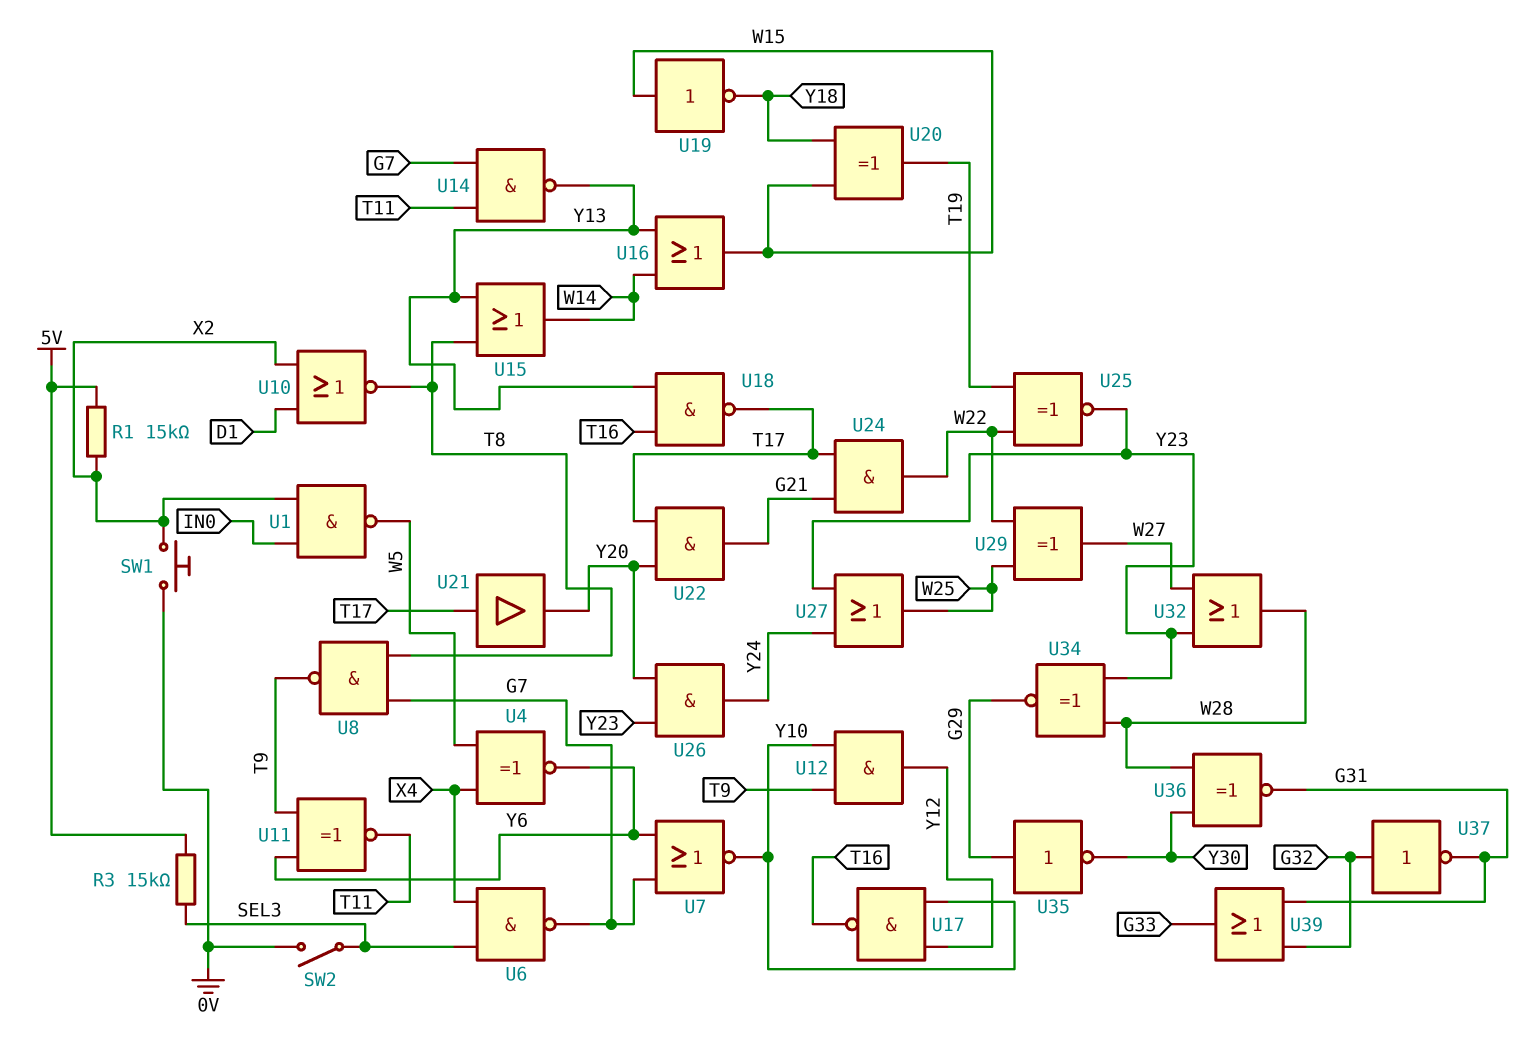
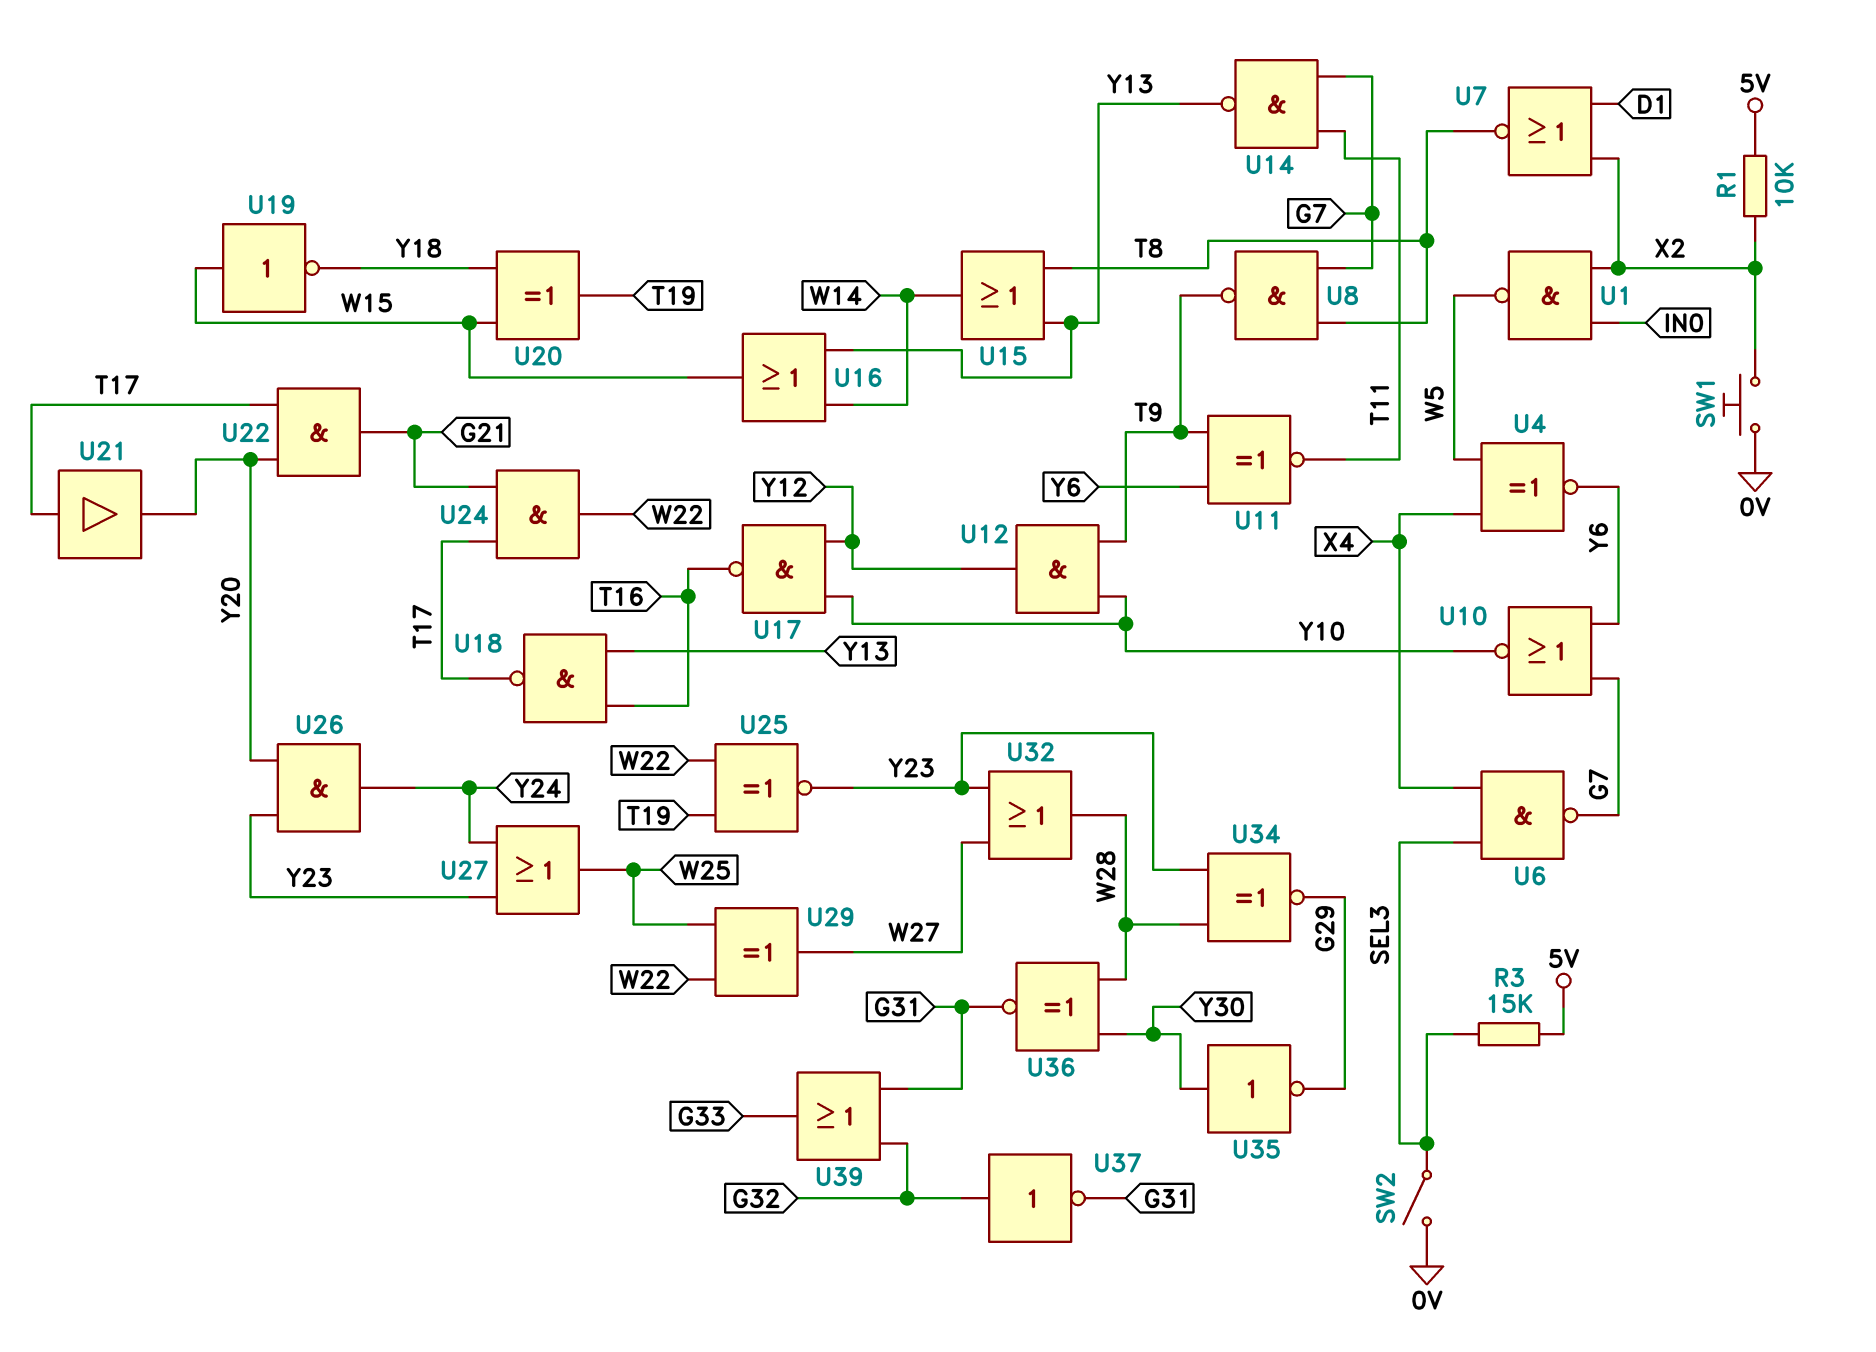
R1: 15k (5V, X2) -> 10k (5V, X2)
U7: NOR (in G7, in Y6, out Y10) -> NOR (in D1, in X2, out T8)
U10: NOR (in D1, in X2, out T8) -> NOR (in G7, in Y6, out Y10)
U35: NOT (in G29, out Y30) -> NOT (in Y30, out G29)

